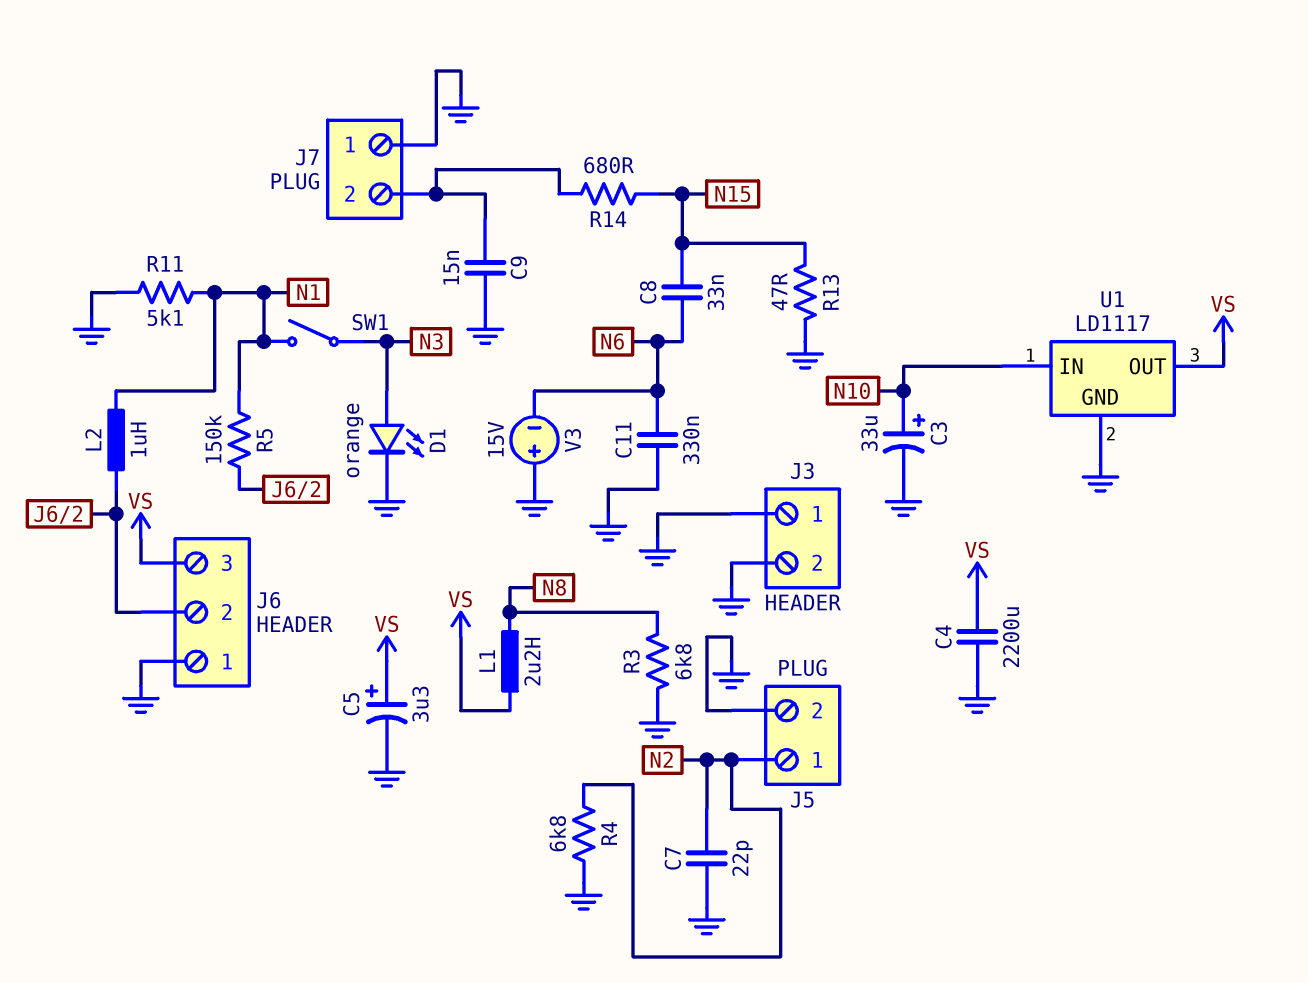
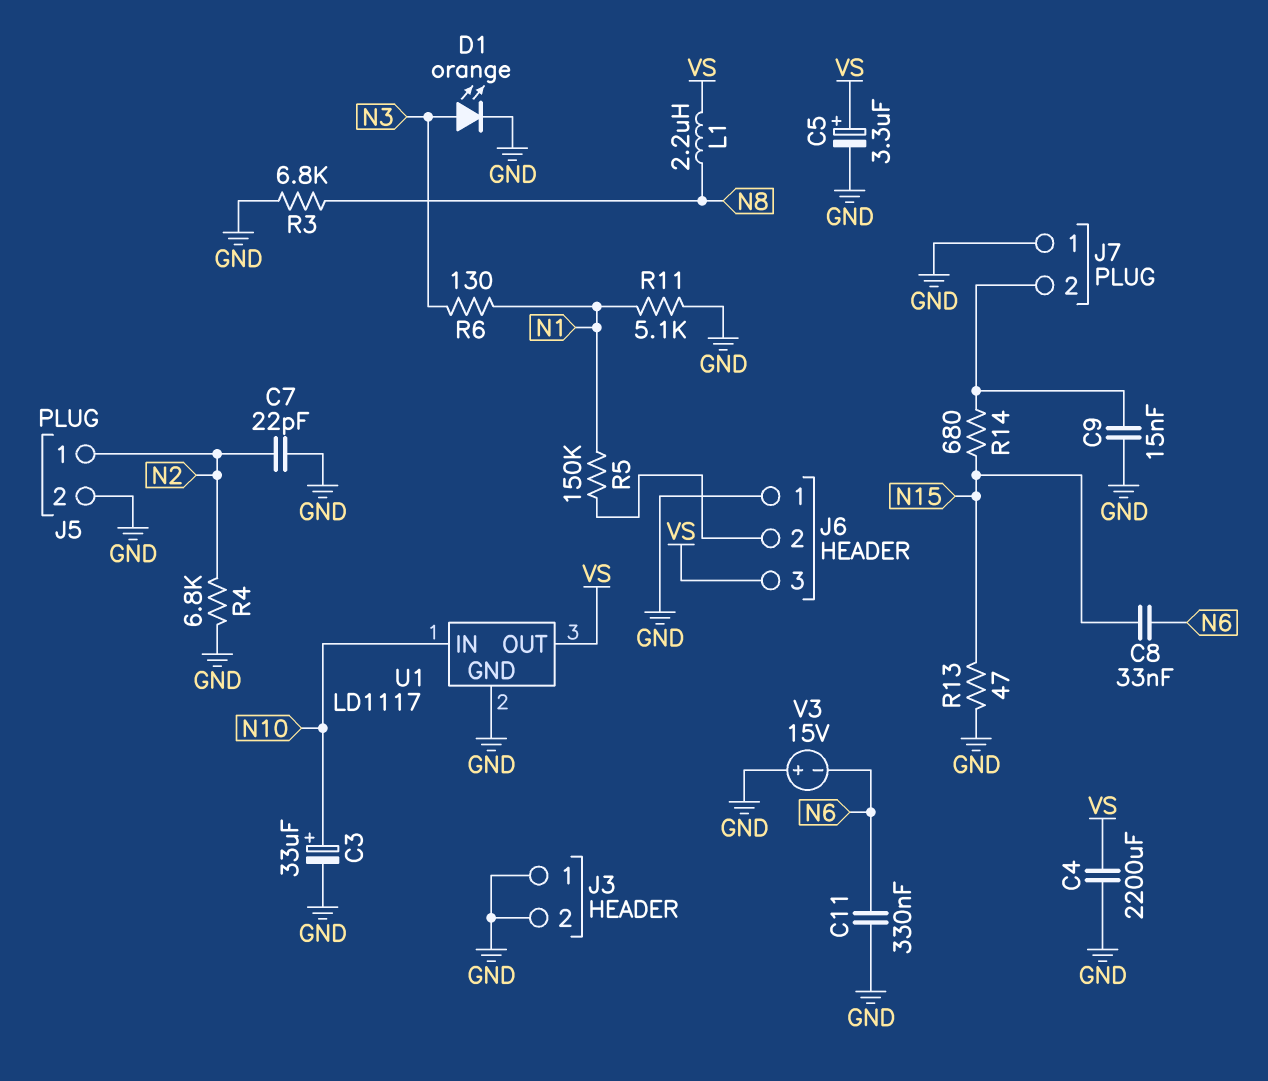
L2: 1uH (J6/2, N1) -> none
R6: none -> 130 (N1, N3)
SW1: switch (N1, N3) -> none

